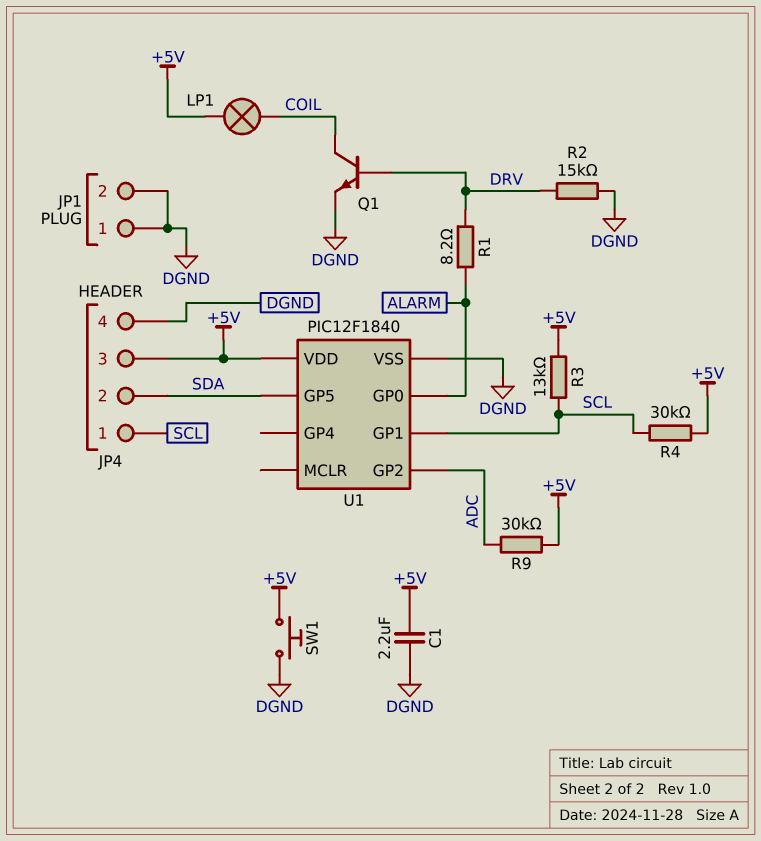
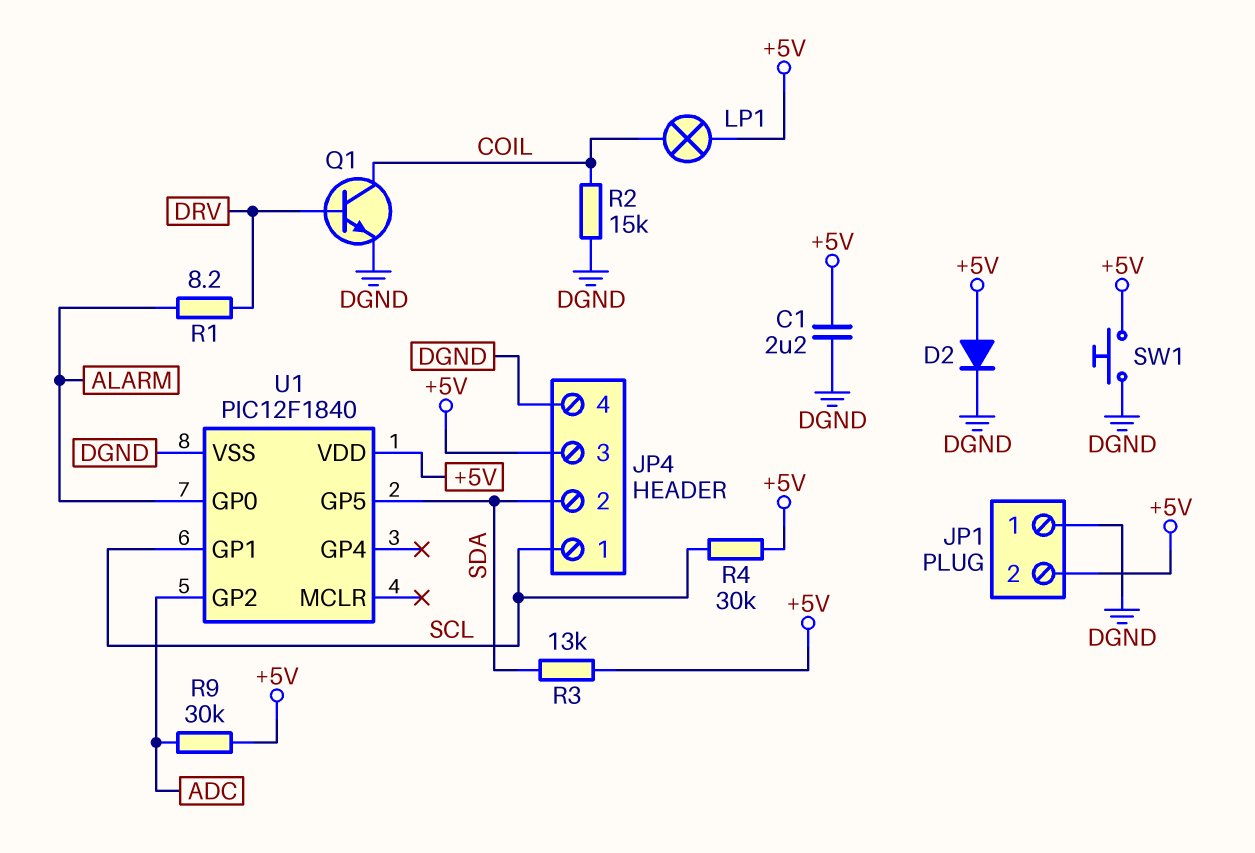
D2: none -> diode (A +5V, K DGND)
JP1 pin 2: DGND -> +5V
R2: 15k (DGND, DRV) -> 15k (COIL, DGND)
R3: 13k (+5V, SCL) -> 13k (+5V, SDA)

